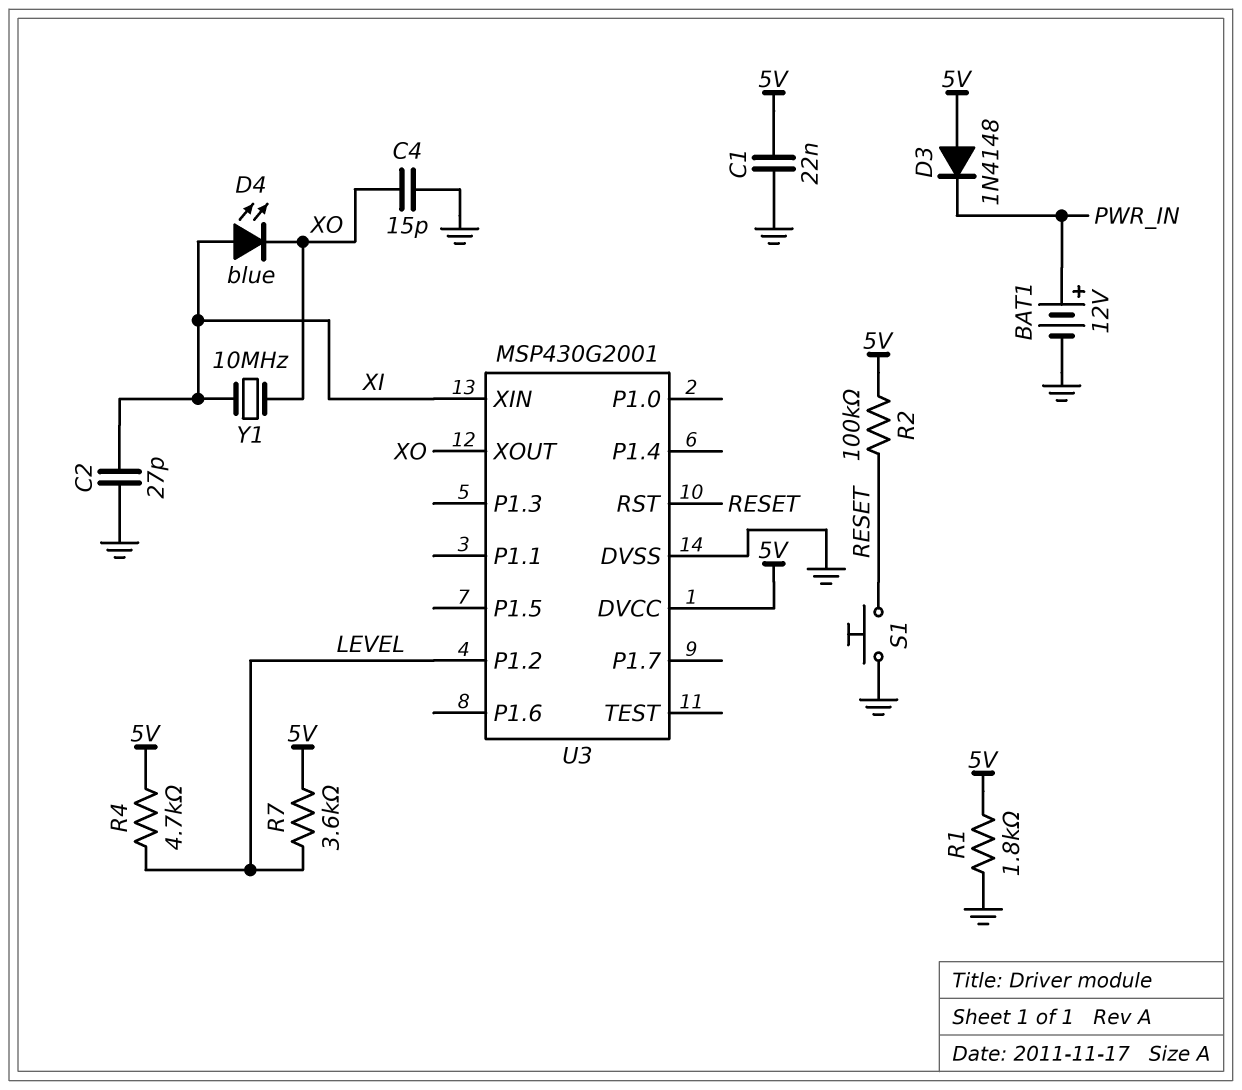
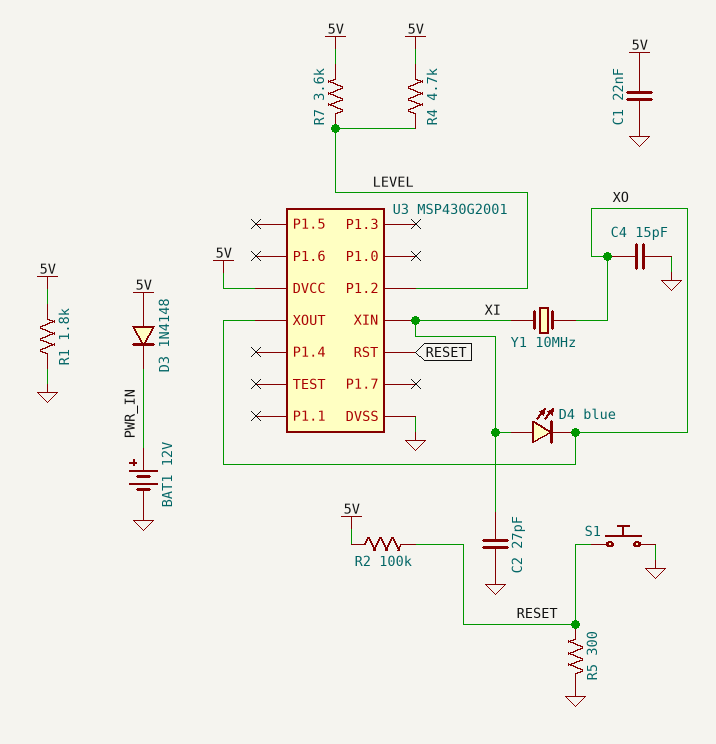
R5: none -> 300 (GND, RESET)

